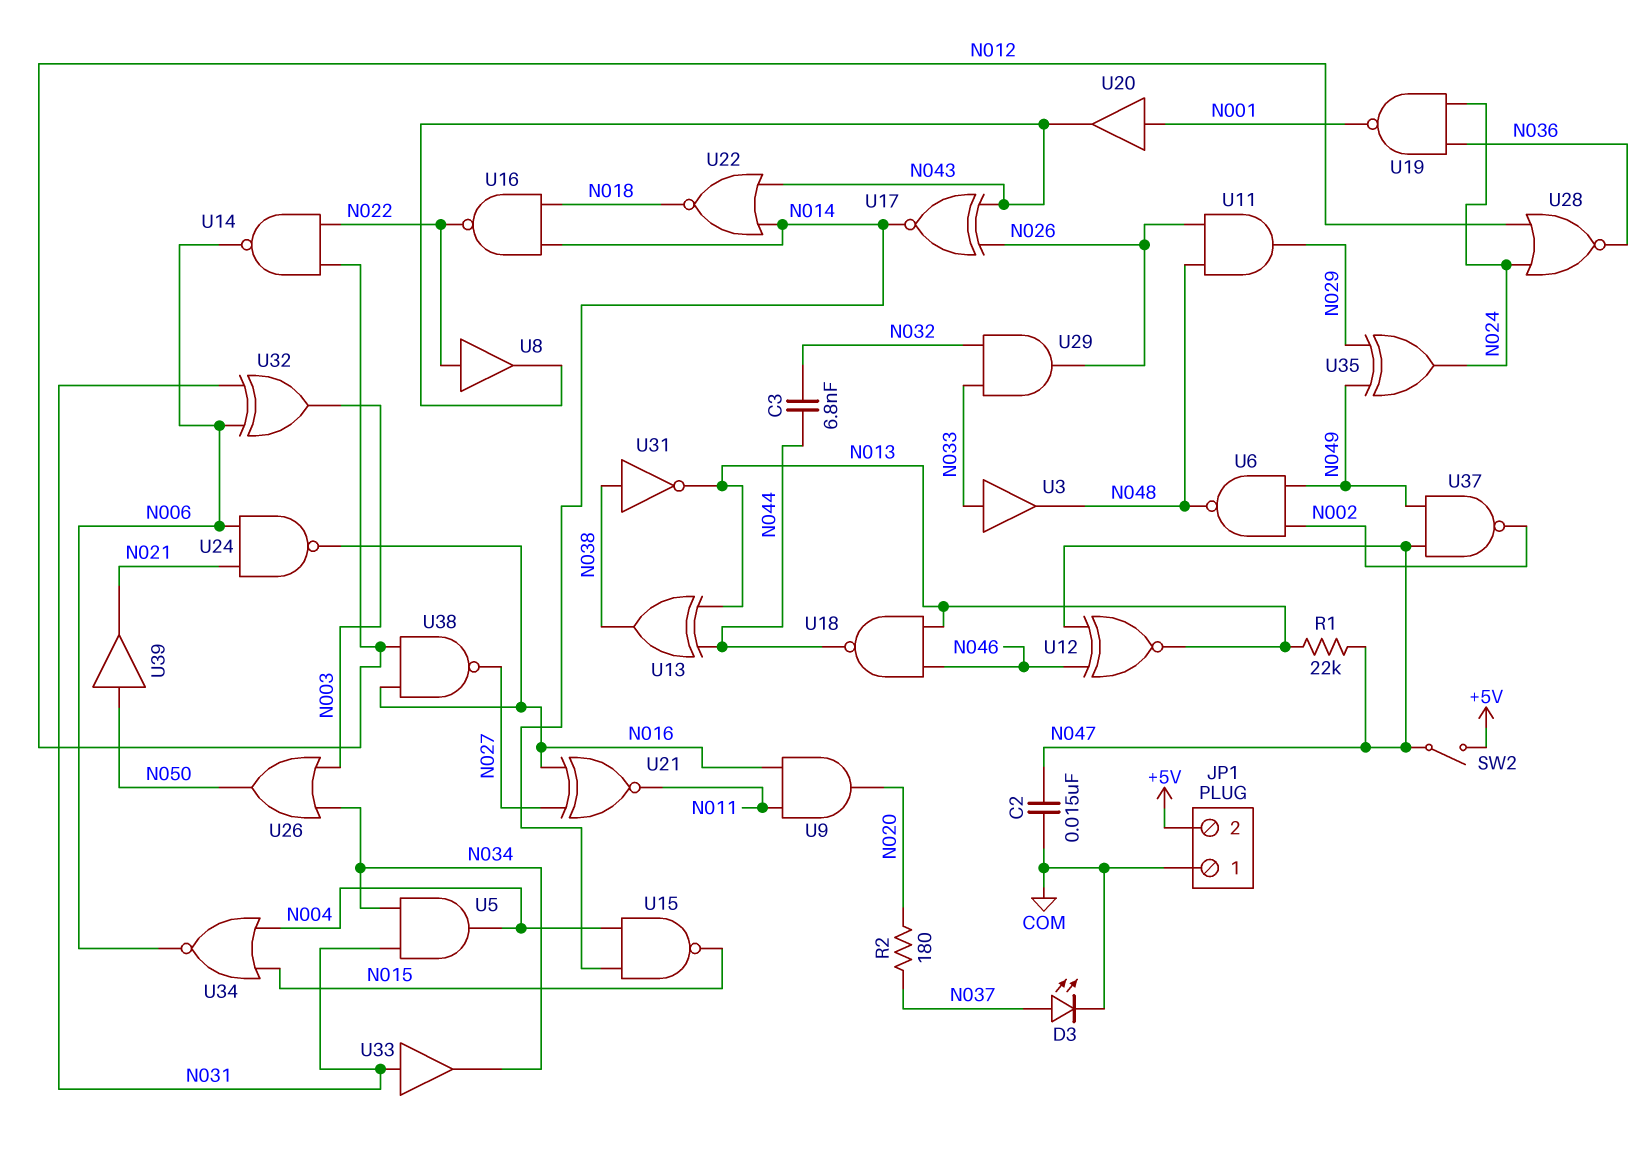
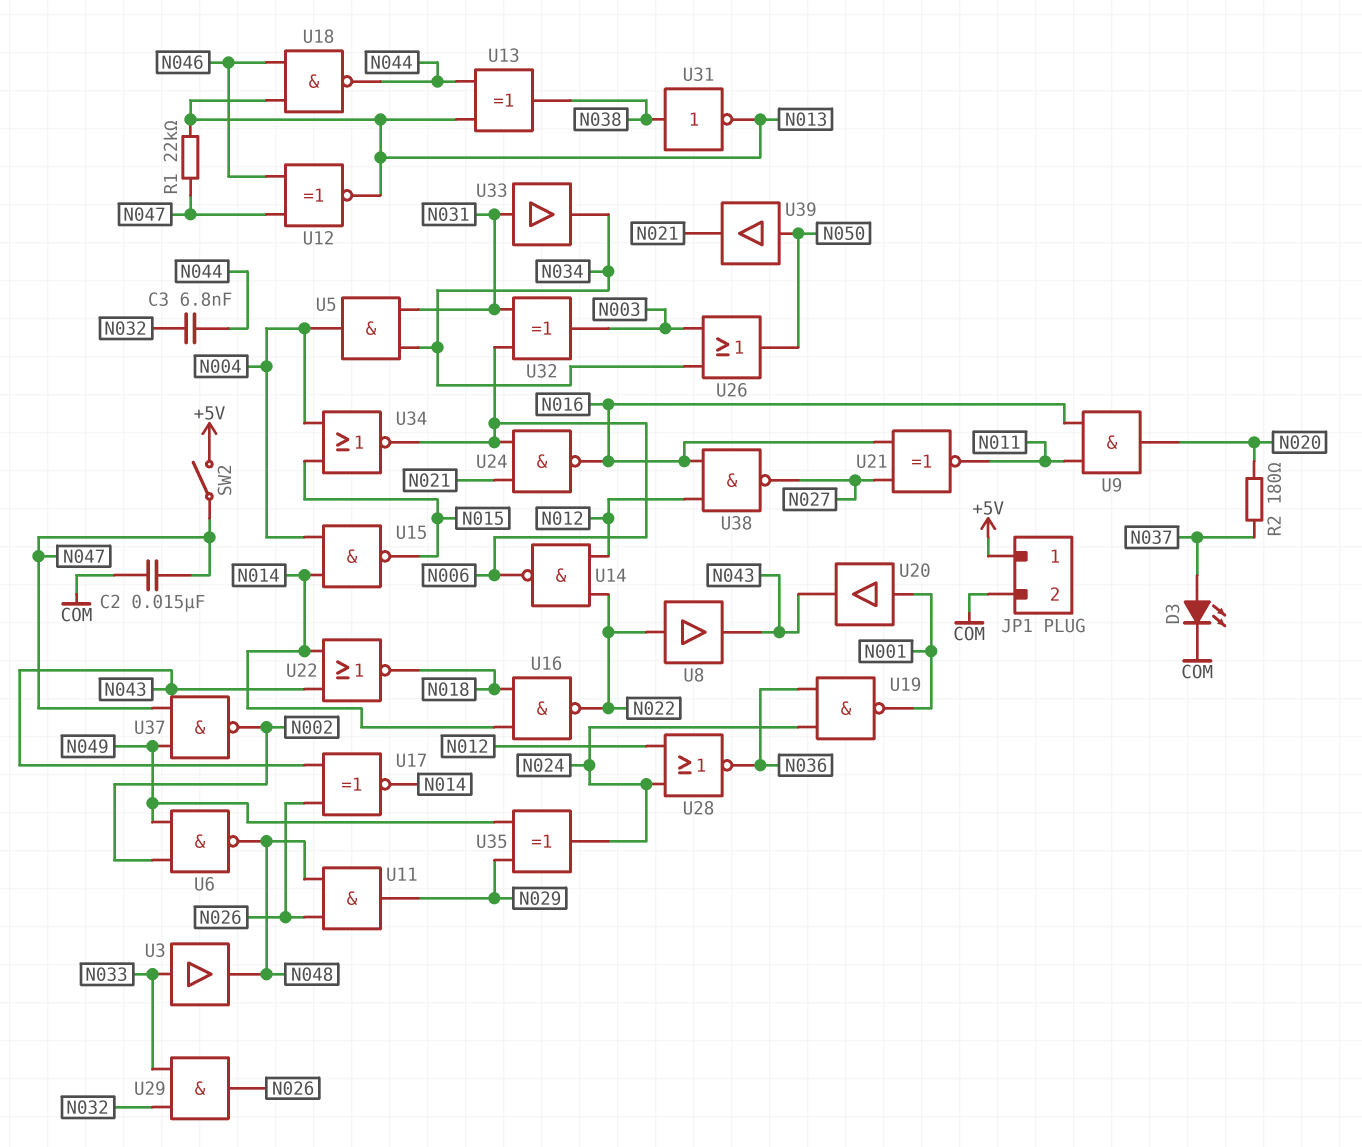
JP1 pin 1: COM -> +5V
JP1 pin 2: +5V -> COM

